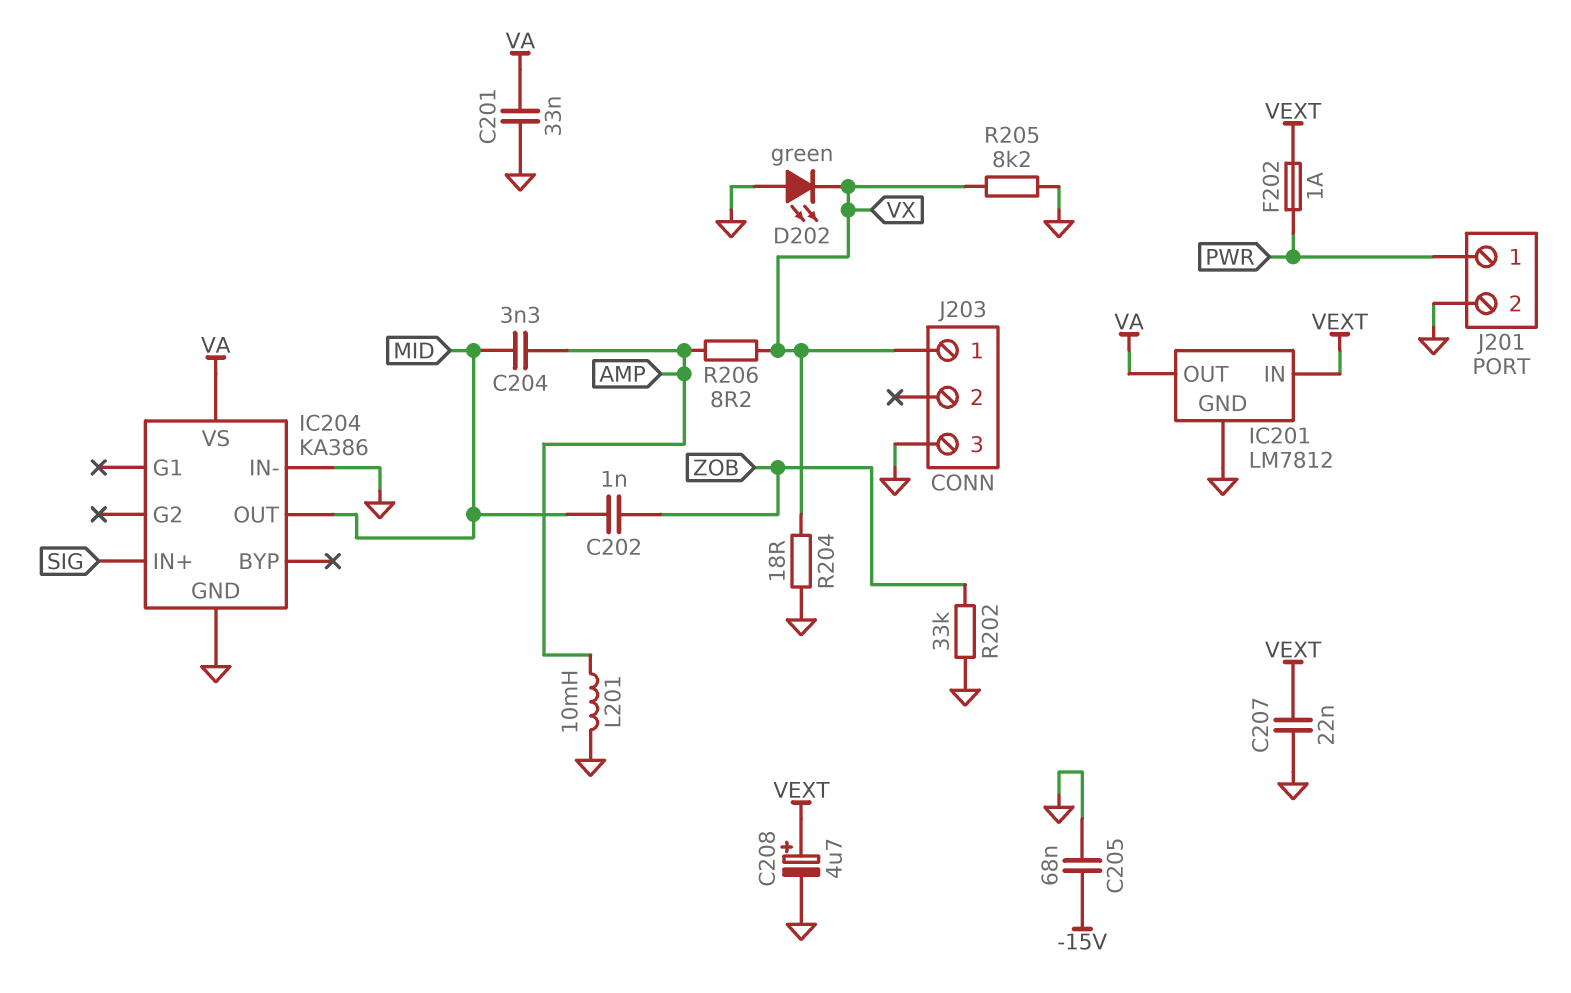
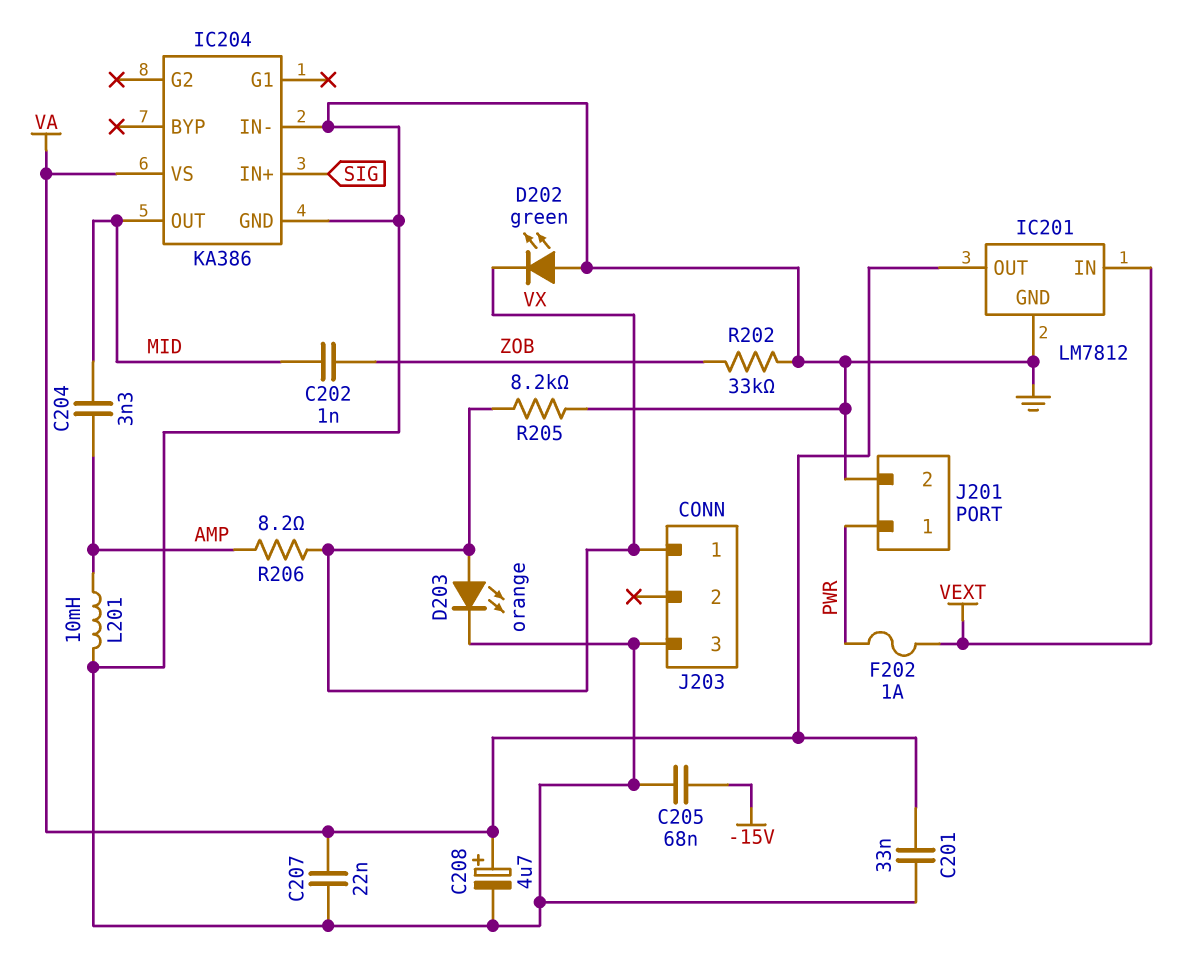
C207: 22nF (GND, VEXT) -> 22nF (GND, VA)
C208: 4.7uF (plus VEXT, minus GND) -> 4.7uF (plus VA, minus GND)
D203: none -> LED orange (A VX, K GND)
R204: 18 (GND, VX) -> none

